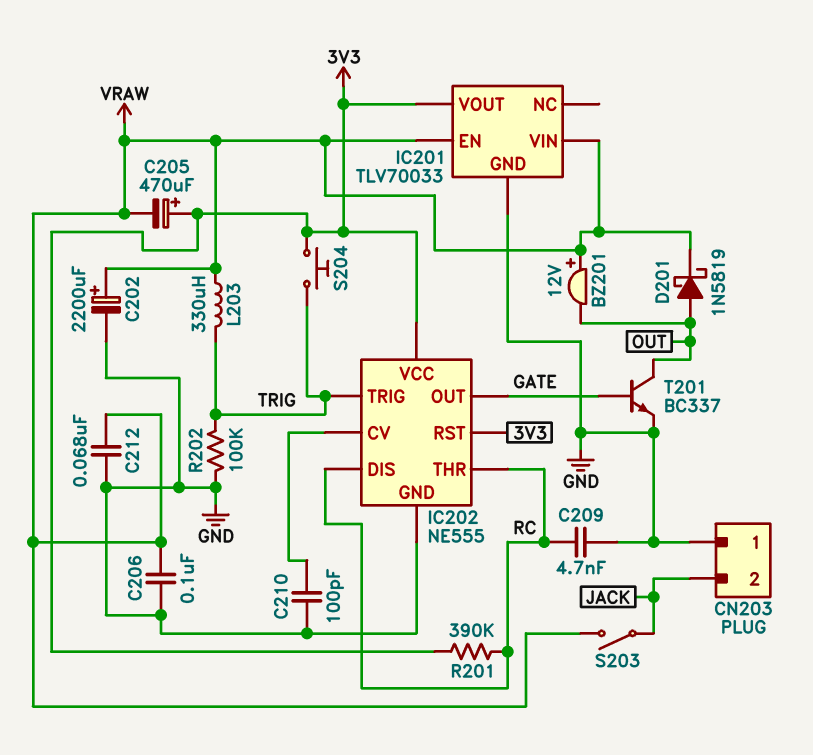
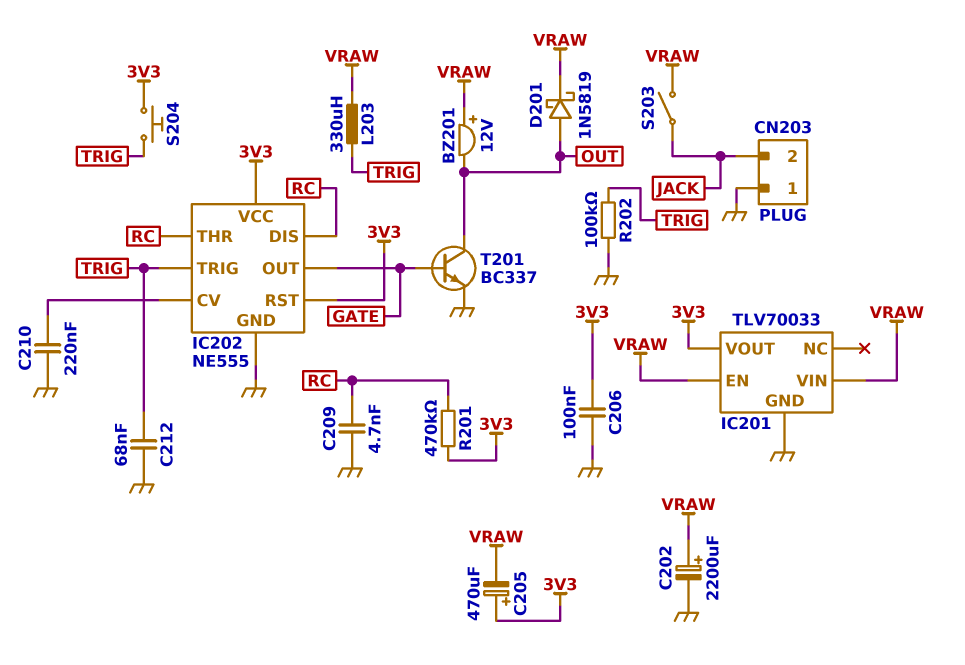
C206: 100nF (GND, VRAW) -> 100nF (3V3, GND)
C210: 100pF (GND, IC202/CV) -> 220nF (GND, IC202/CV)
C212: 68nF (GND, VRAW) -> 68nF (GND, TRIG)
R201: 390k (3V3, RC) -> 470k (3V3, RC)

